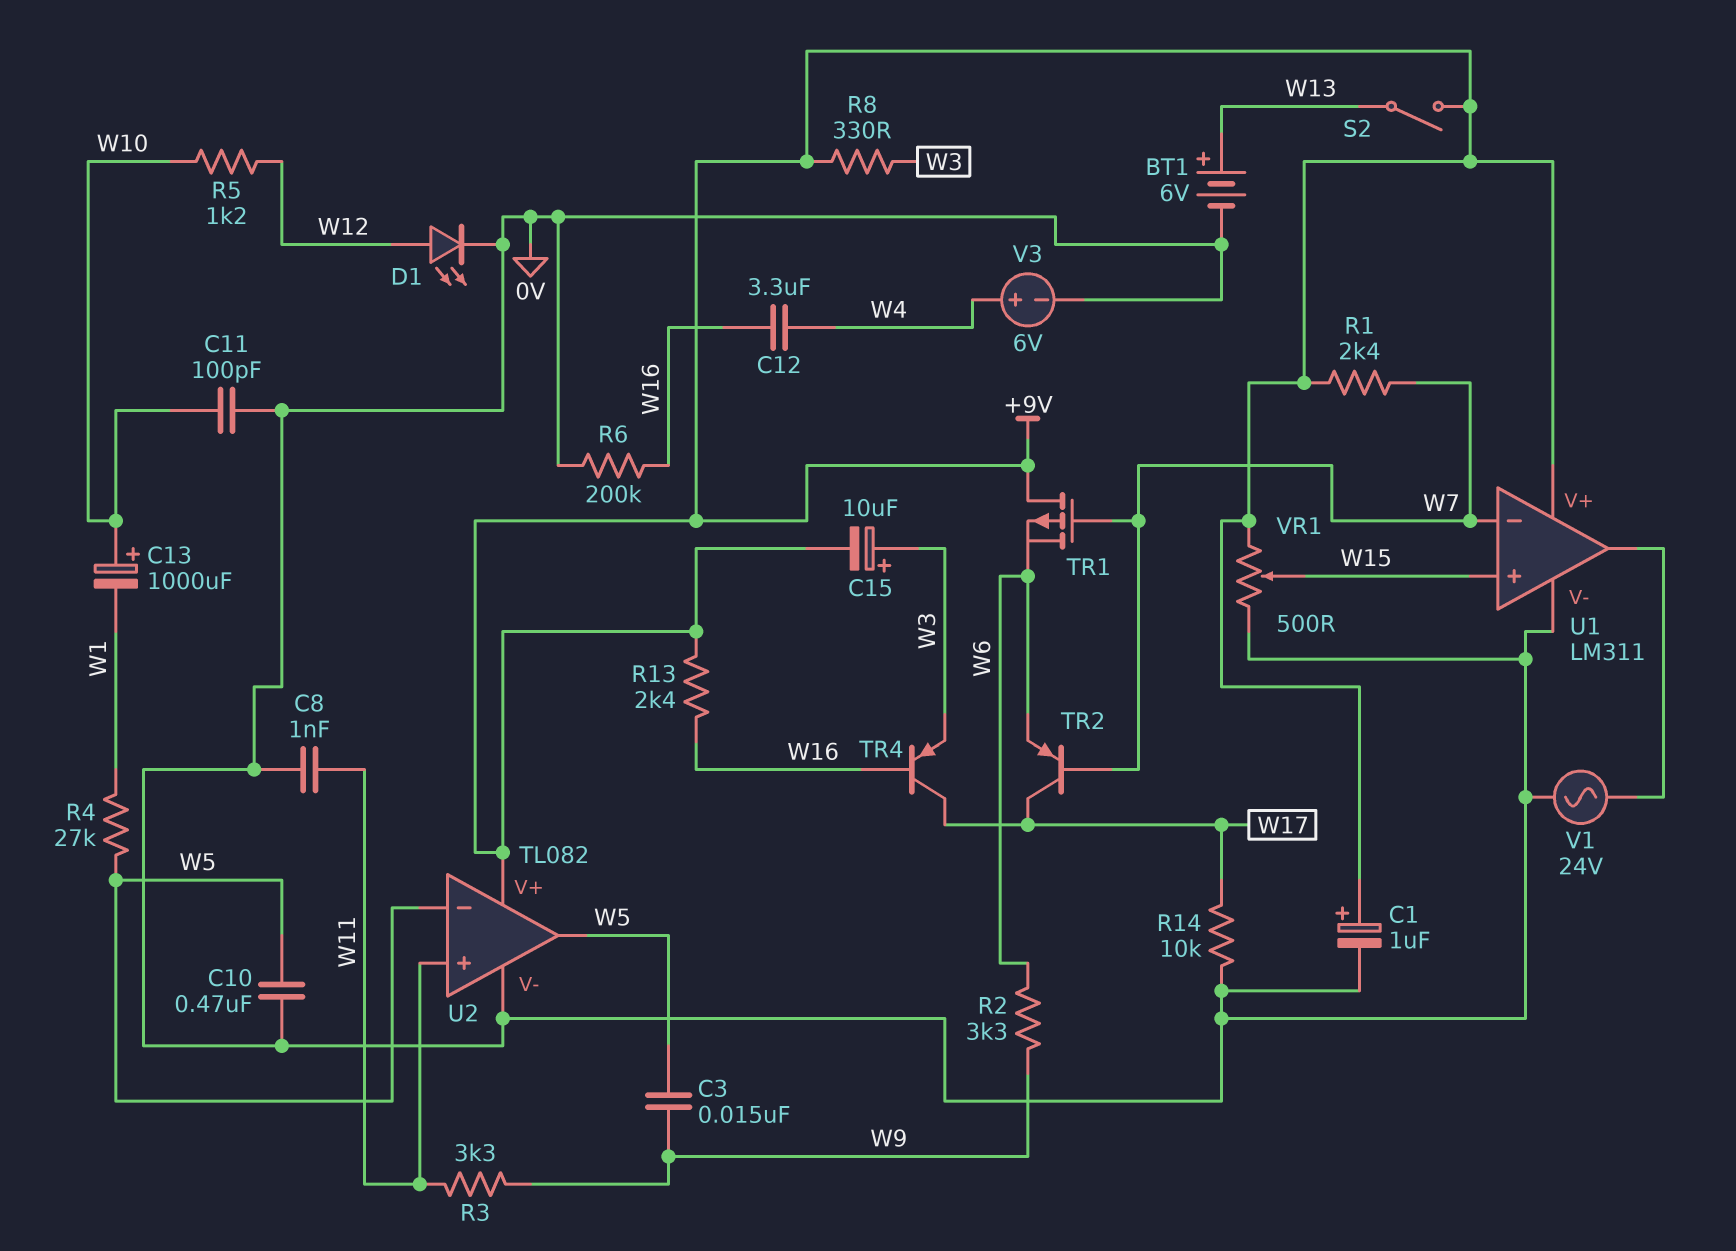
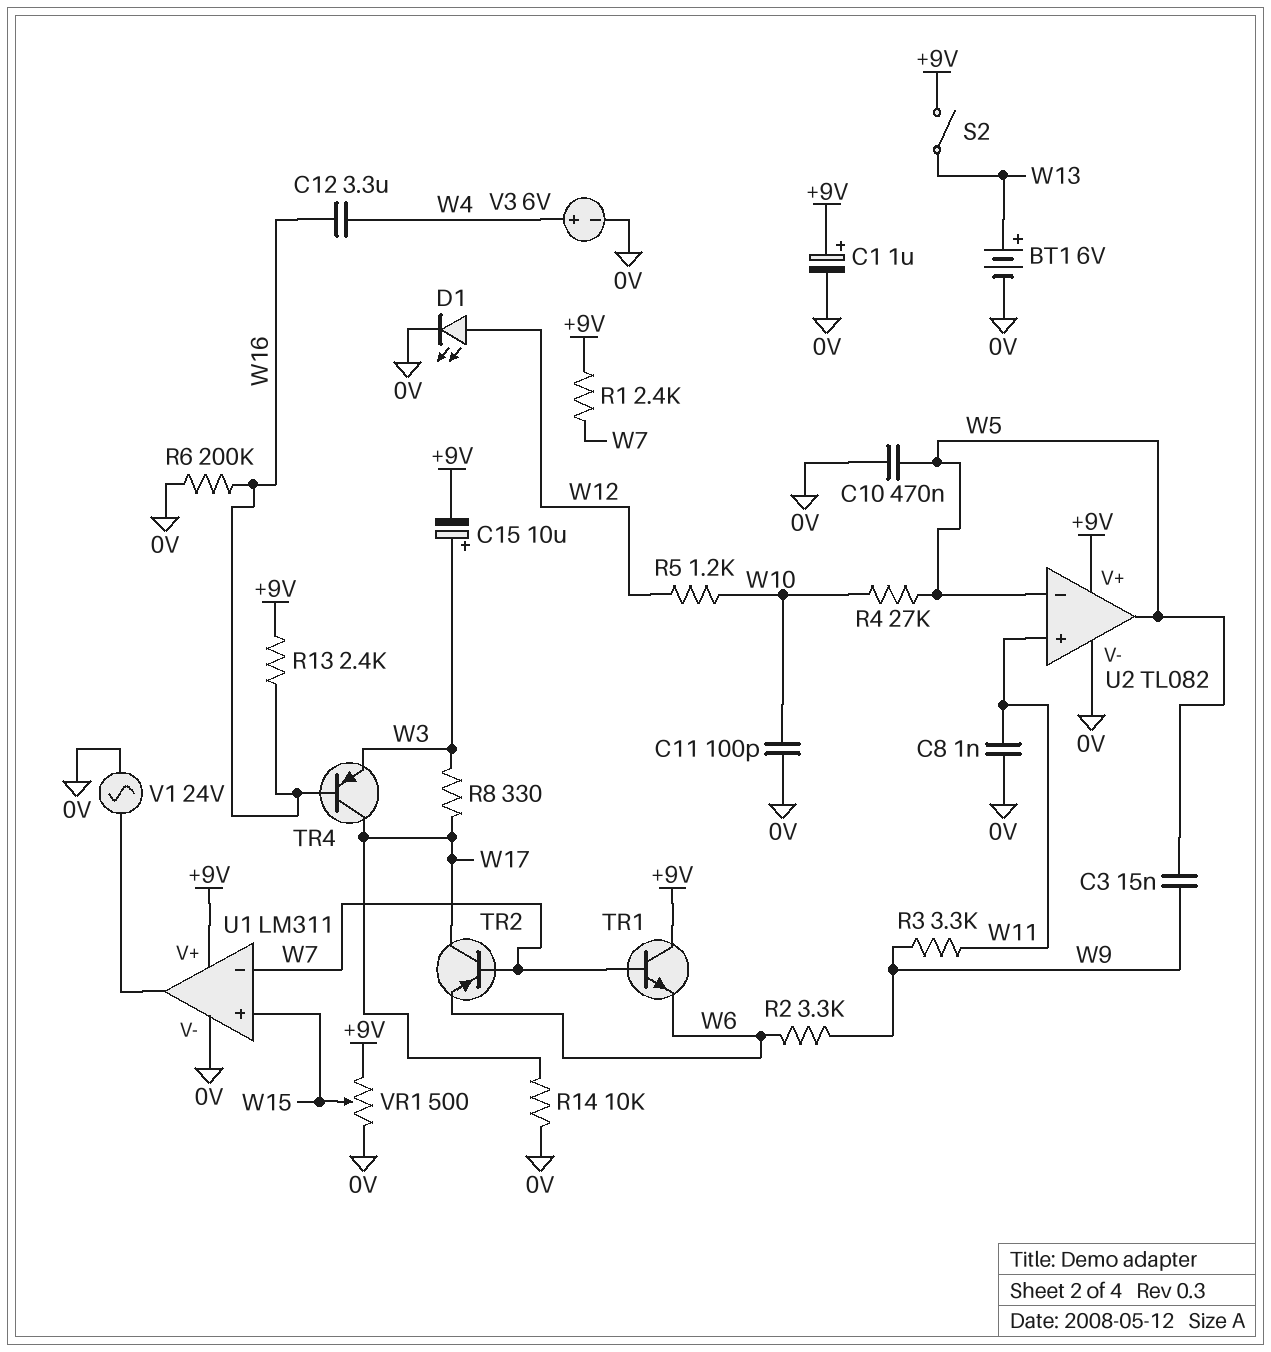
C13: 1000uF (plus W10, minus W1) -> none
R4: 27k (W1, W5) -> 27k (W5, W10)
R8: 330 (+9V, W3) -> 330 (W3, W17)
TR1: PMOS (G W7, D +9V, S W6) -> NPN (B W7, C +9V, E W6)

